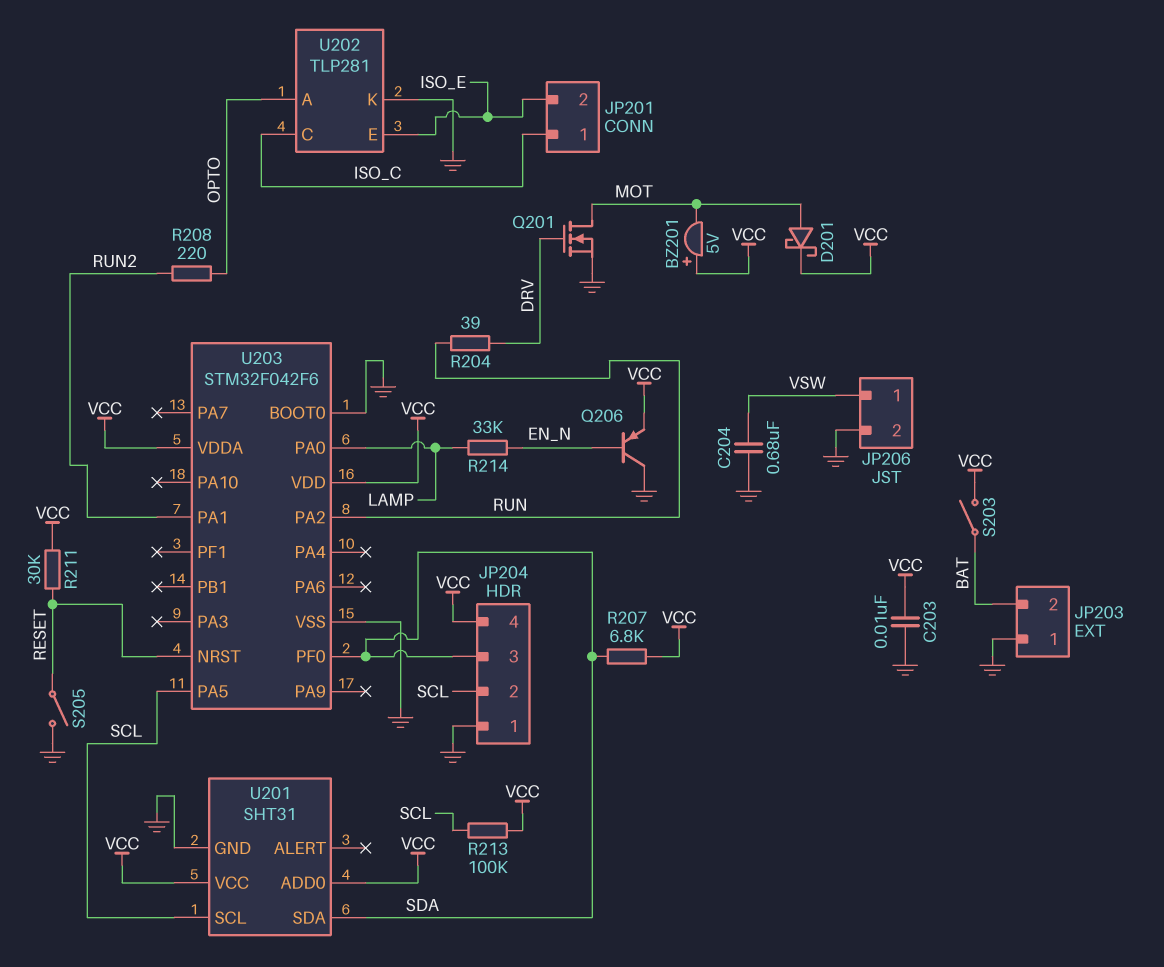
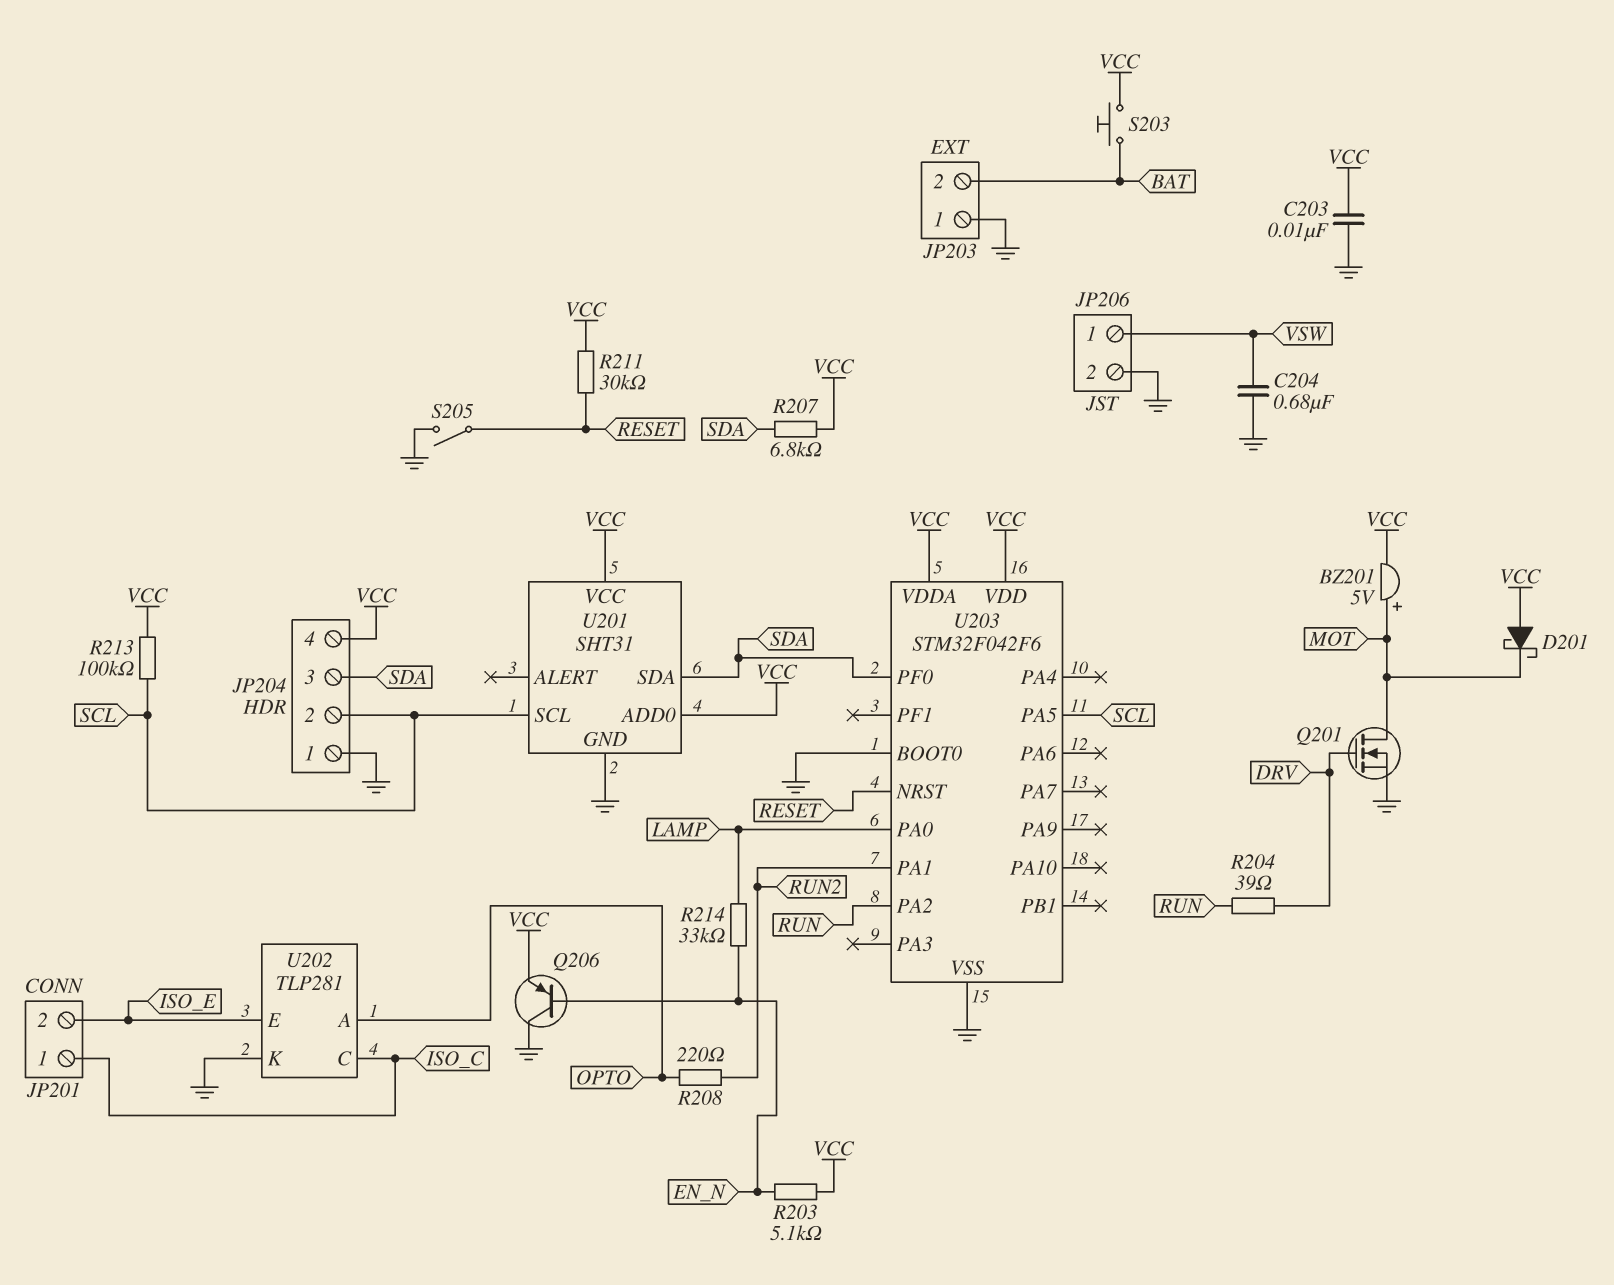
BZ201: buzzer 5V (plus VCC, minus MOT) -> buzzer 5V (plus MOT, minus VCC)
D201: schottky (A MOT, K VCC) -> schottky (A VCC, K MOT)
R203: none -> 5.1k (EN_N, VCC)
S203: switch (BAT, VCC) -> button (BAT, VCC)

